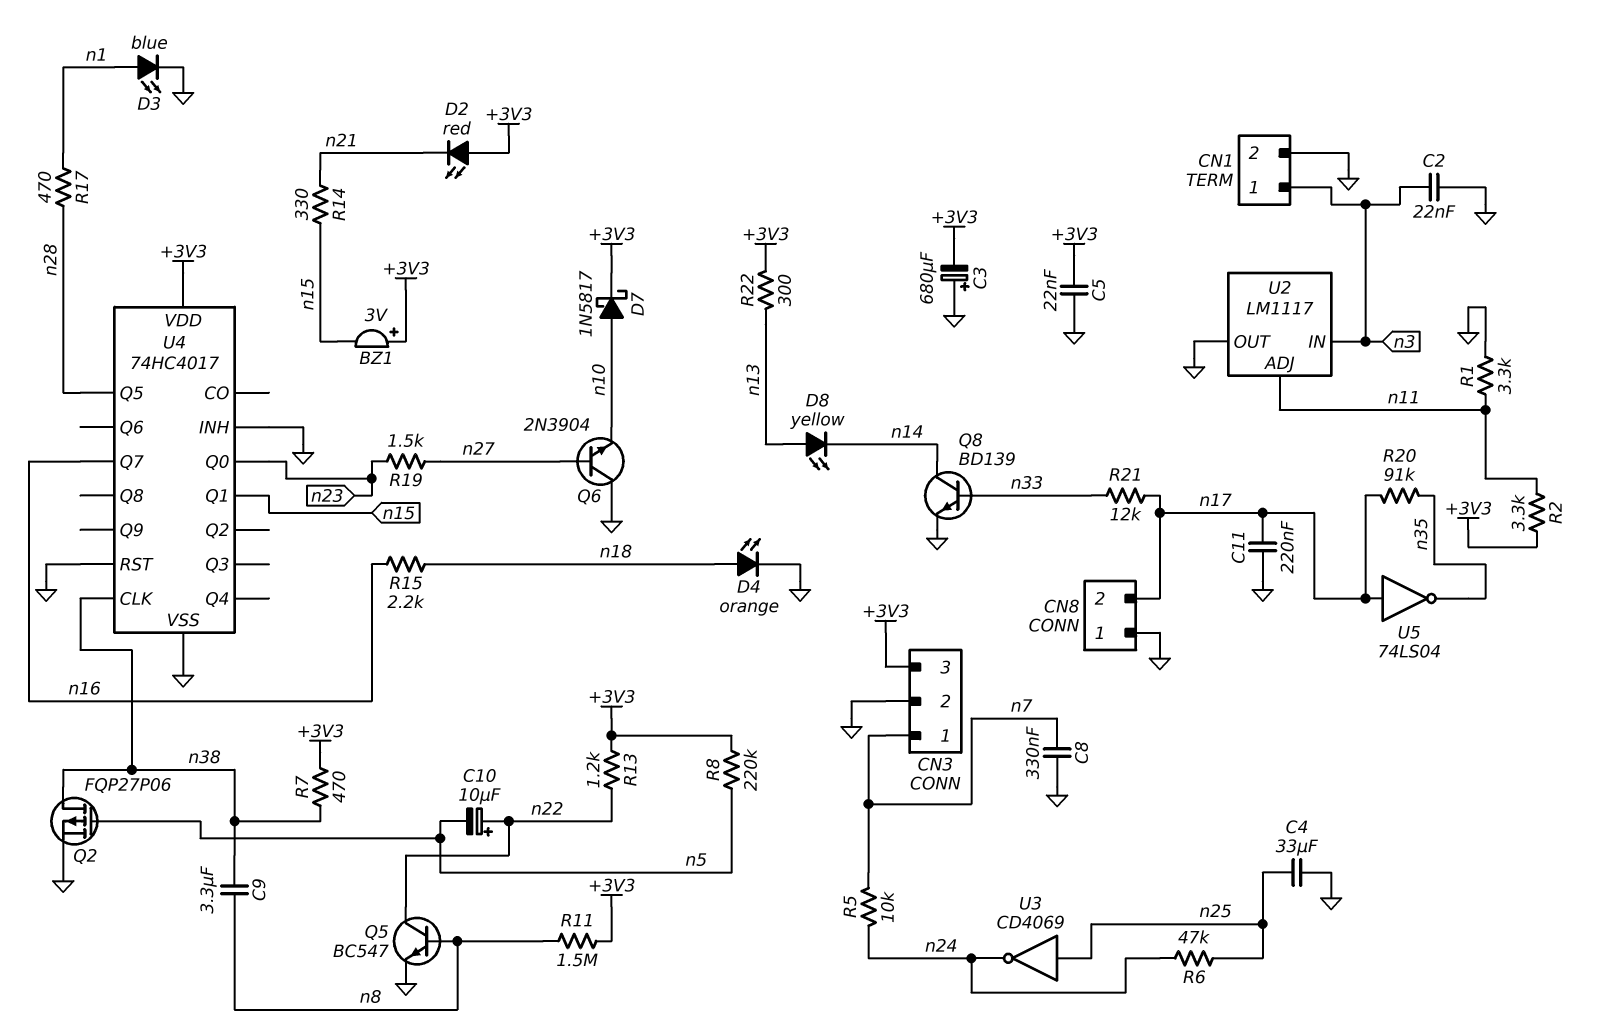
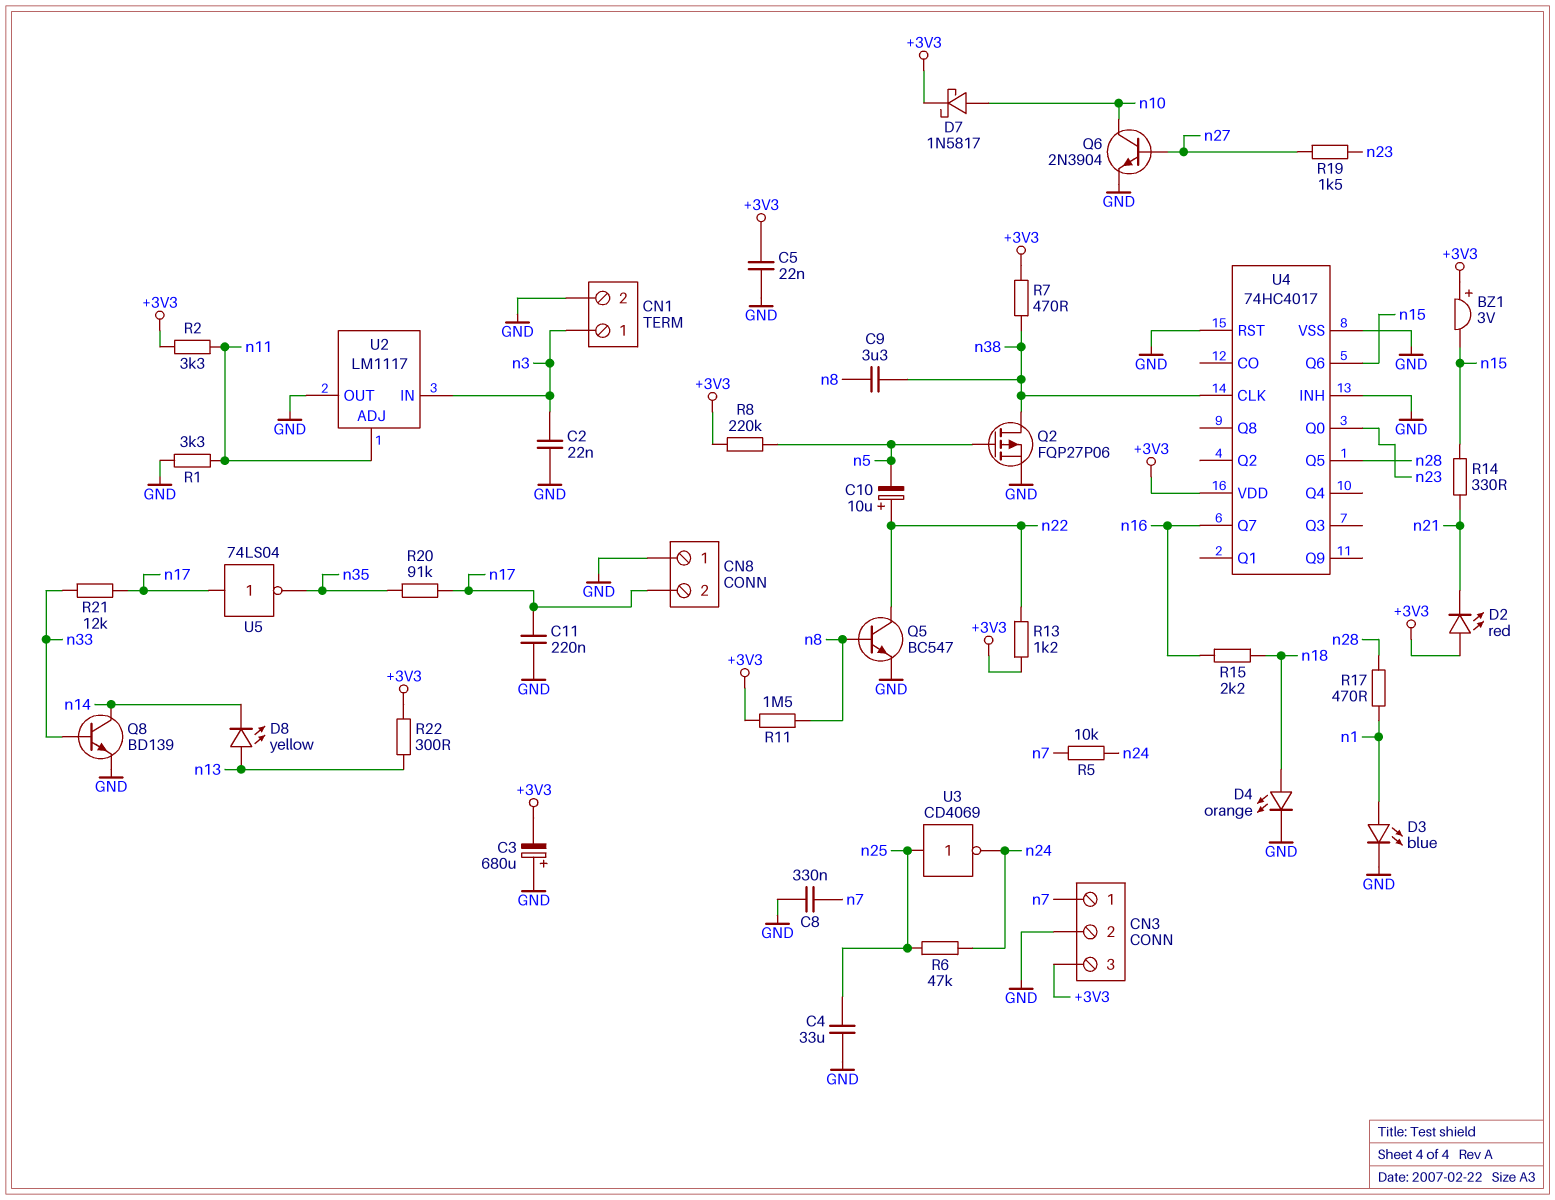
Q6: NPN 2N3904 (B n27, C GND, E n10) -> NPN 2N3904 (B n27, C n10, E GND)
U4 pin Q1: n15 -> none
U4 pin Q6: none -> n15

